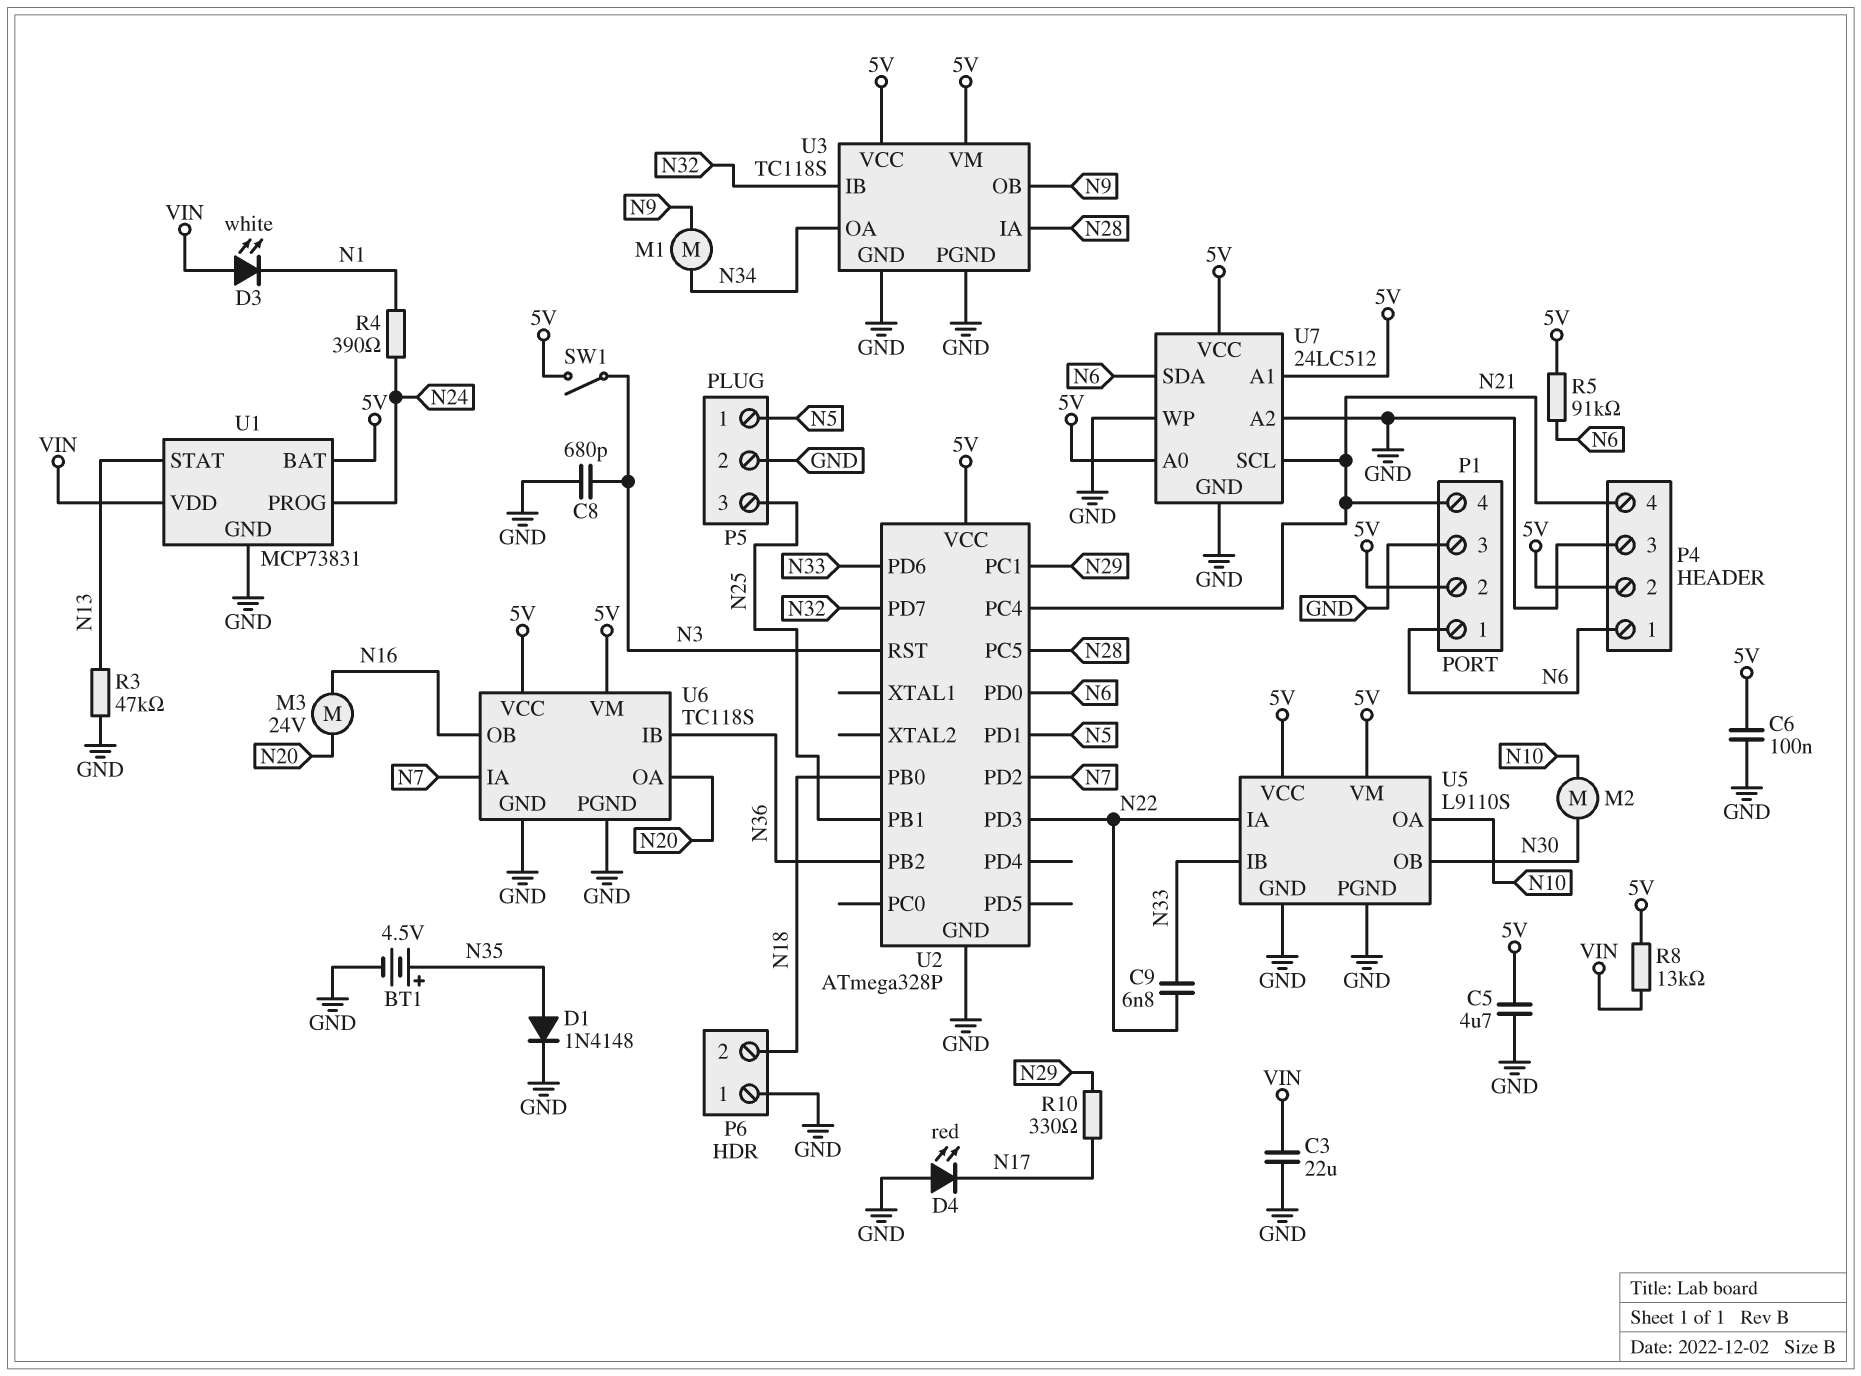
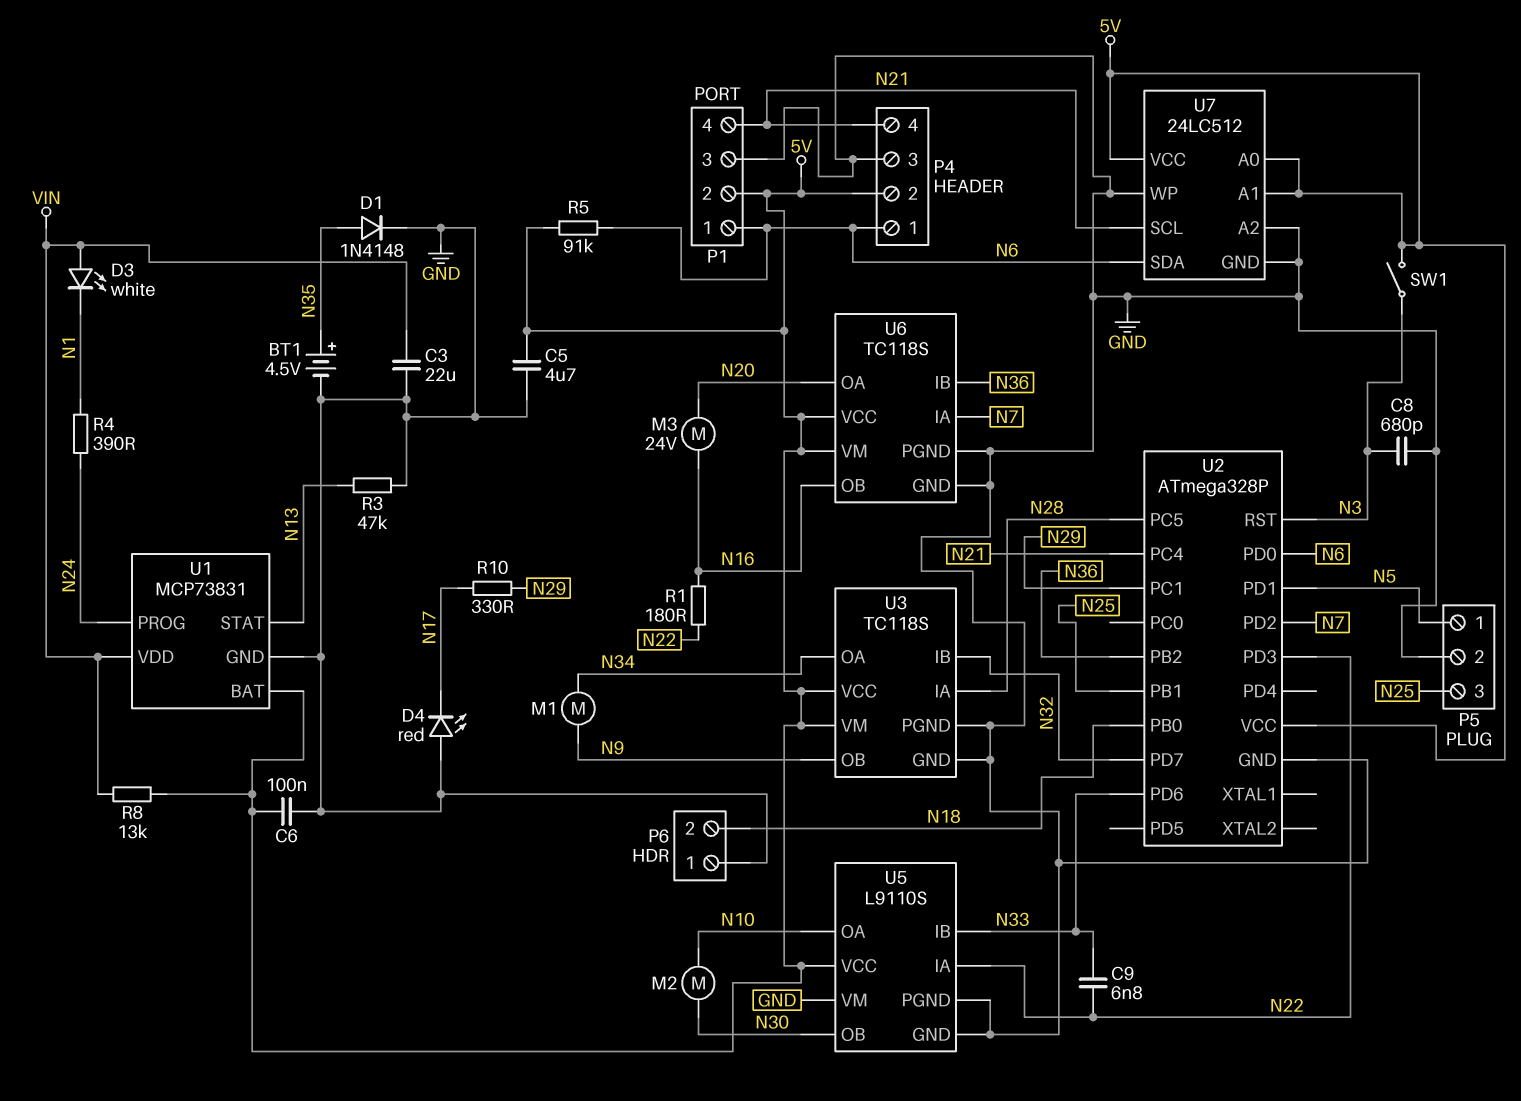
R1: none -> 180 (N16, N22)
U5 pin VM: 5V -> GND

